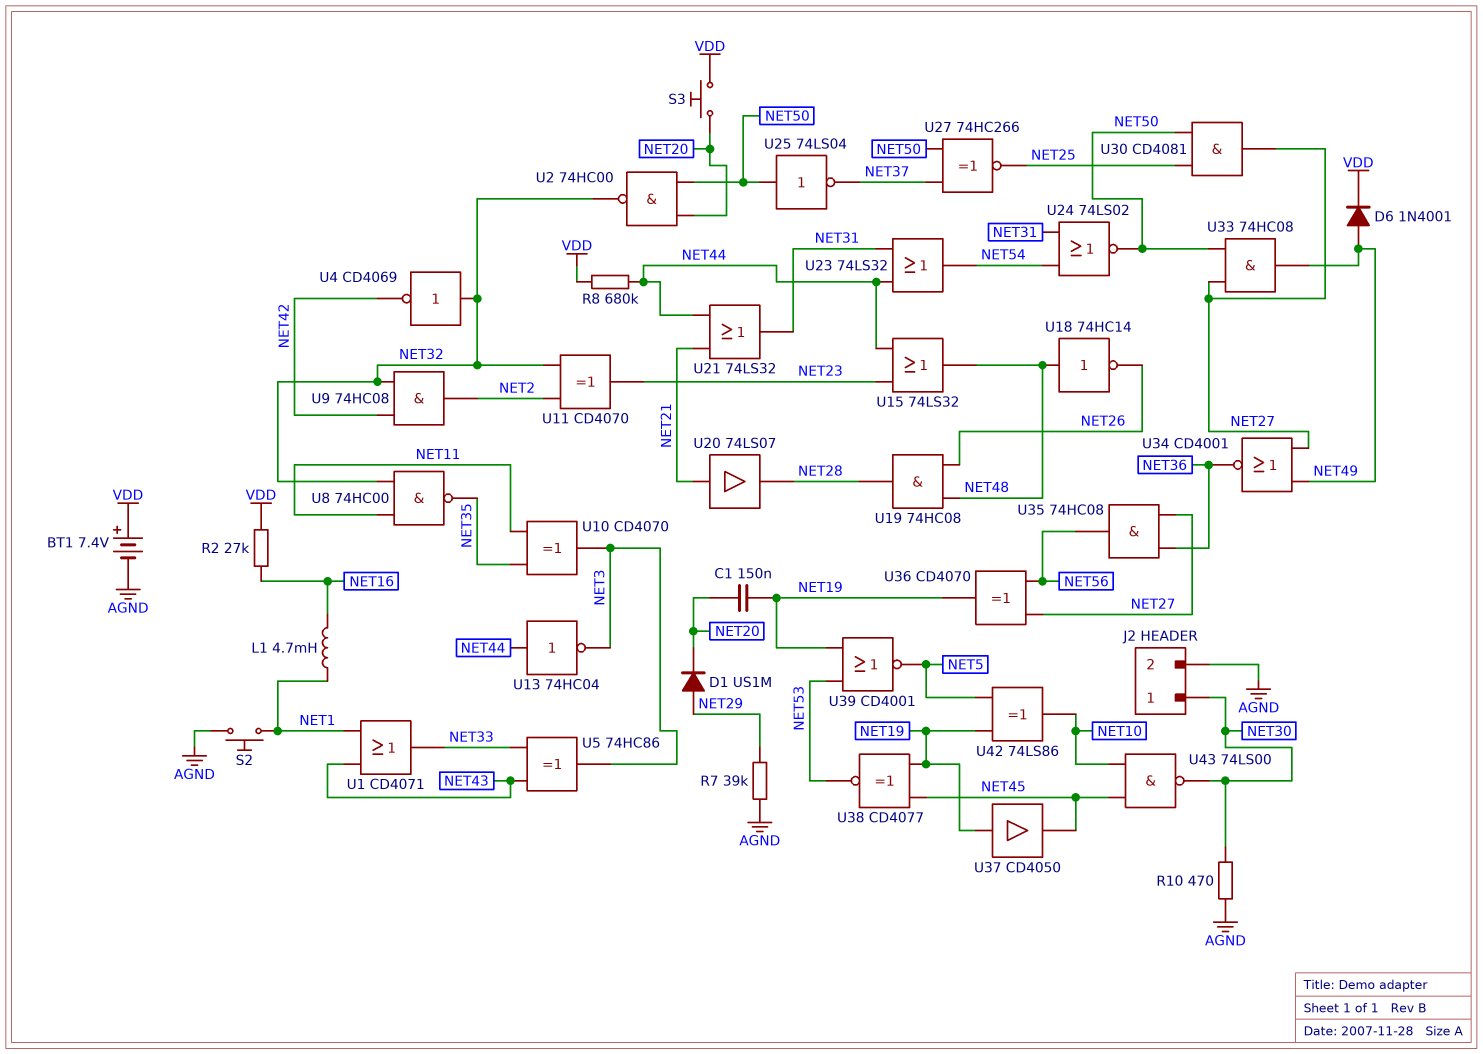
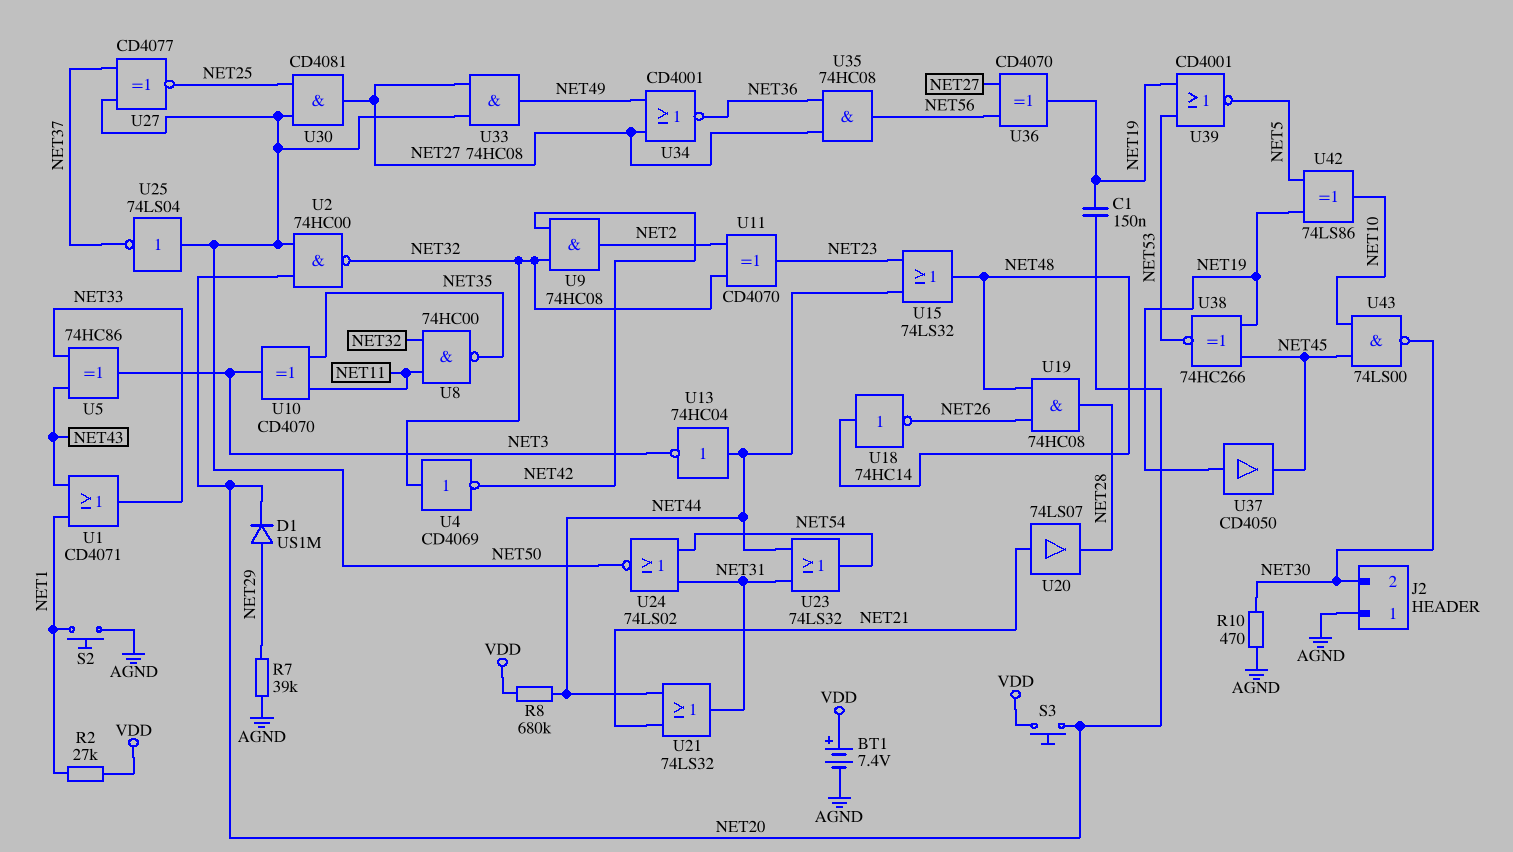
D6: diode 1N4001 (A NET49, K VDD) -> none
J2 pin 1: NET30 -> AGND
J2 pin 2: AGND -> NET30
L1: 4.7mH (NET1, NET16) -> none
R2: 27k (NET16, VDD) -> 27k (NET1, VDD)
U27: XNOR 74HC266 (in NET37, in NET50, out NET25) -> XNOR CD4077 (in NET37, in NET50, out NET25)
U38: XNOR CD4077 (in NET19, in NET45, out NET53) -> XNOR 74HC266 (in NET19, in NET45, out NET53)

